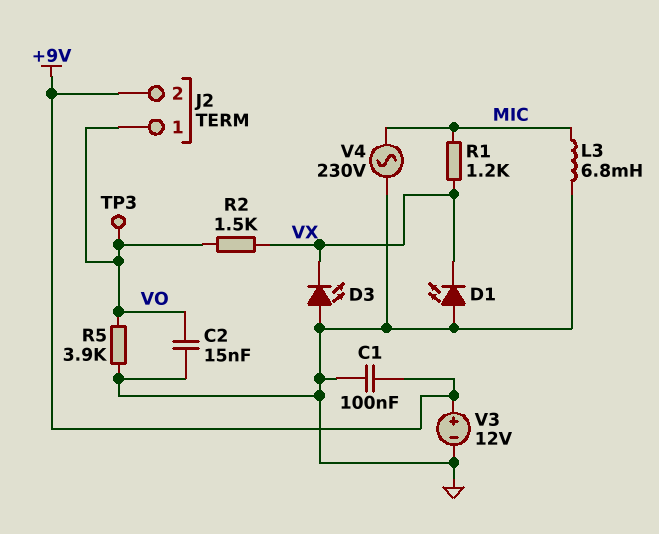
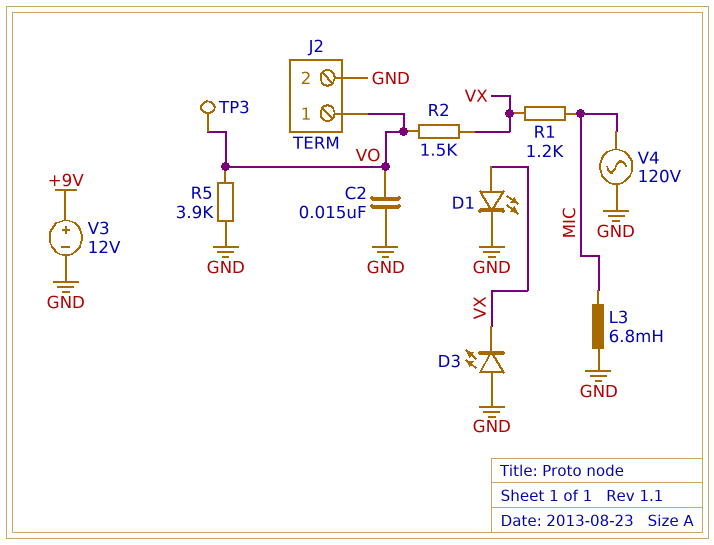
C1: 100nF (+9V, GND) -> none
D1: LED (A GND, K VX) -> LED (A VX, K GND)
J2 pin 2: +9V -> GND
V4: AC 230V (GND, MIC) -> AC 120V (GND, MIC)

